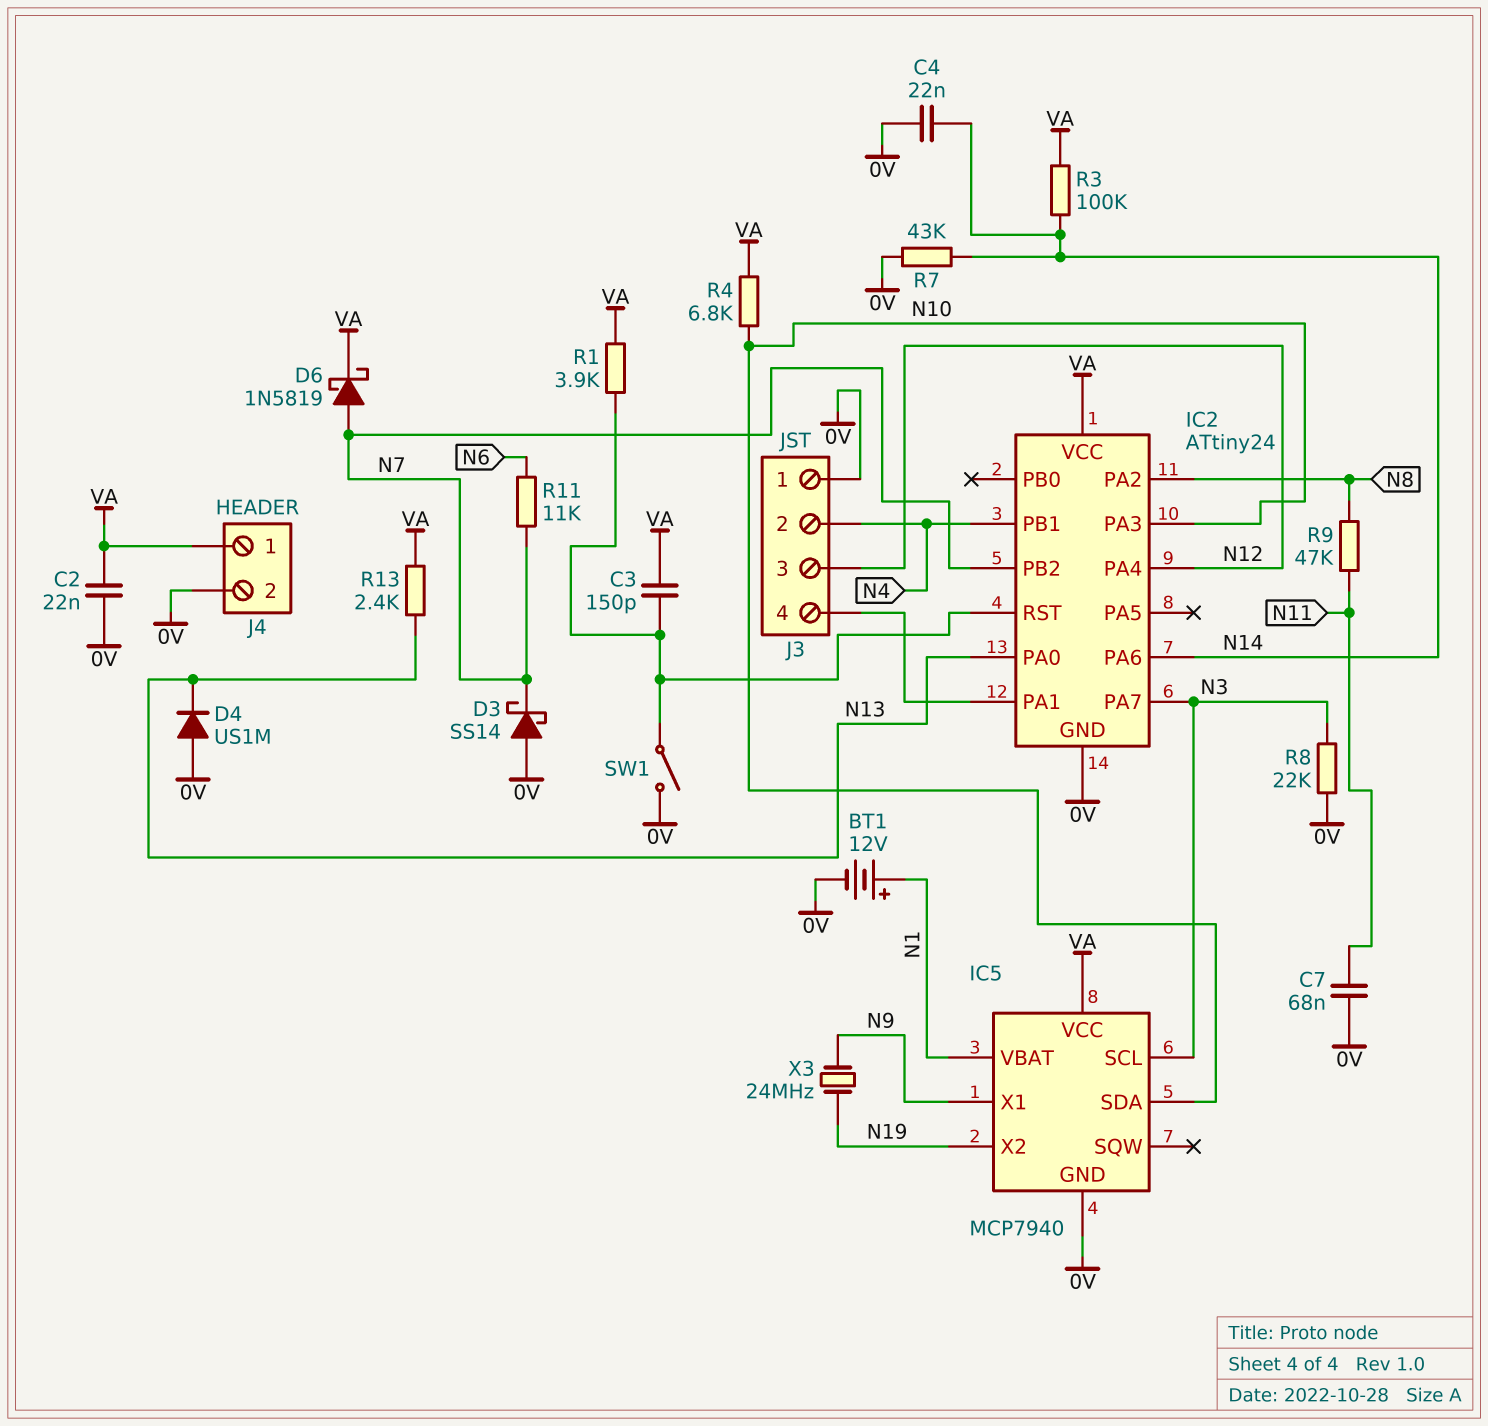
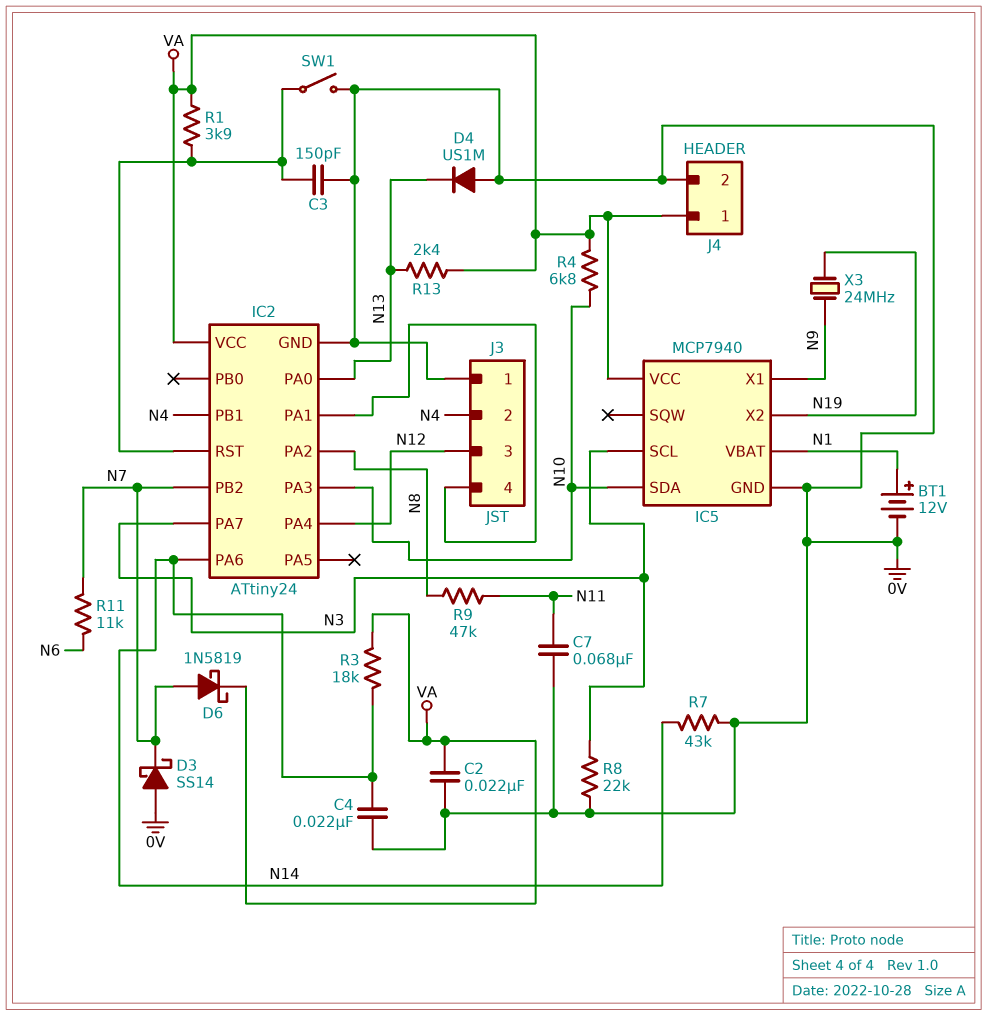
C3: 150pF (IC2/RST, VA) -> 150pF (0V, IC2/RST)
R3: 100k (N14, VA) -> 18k (N14, VA)

